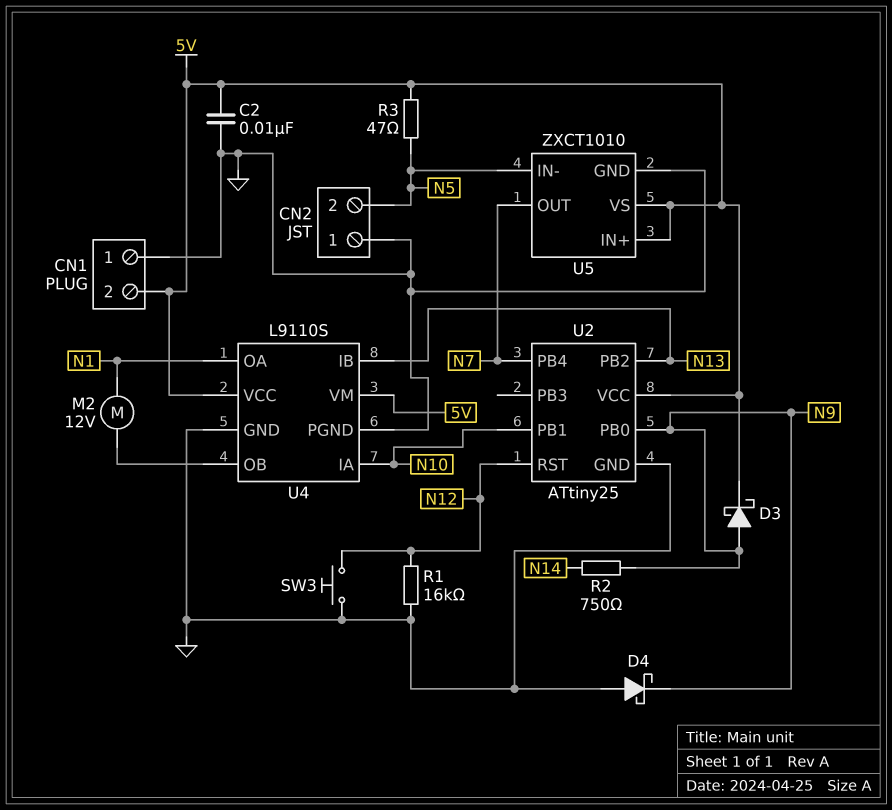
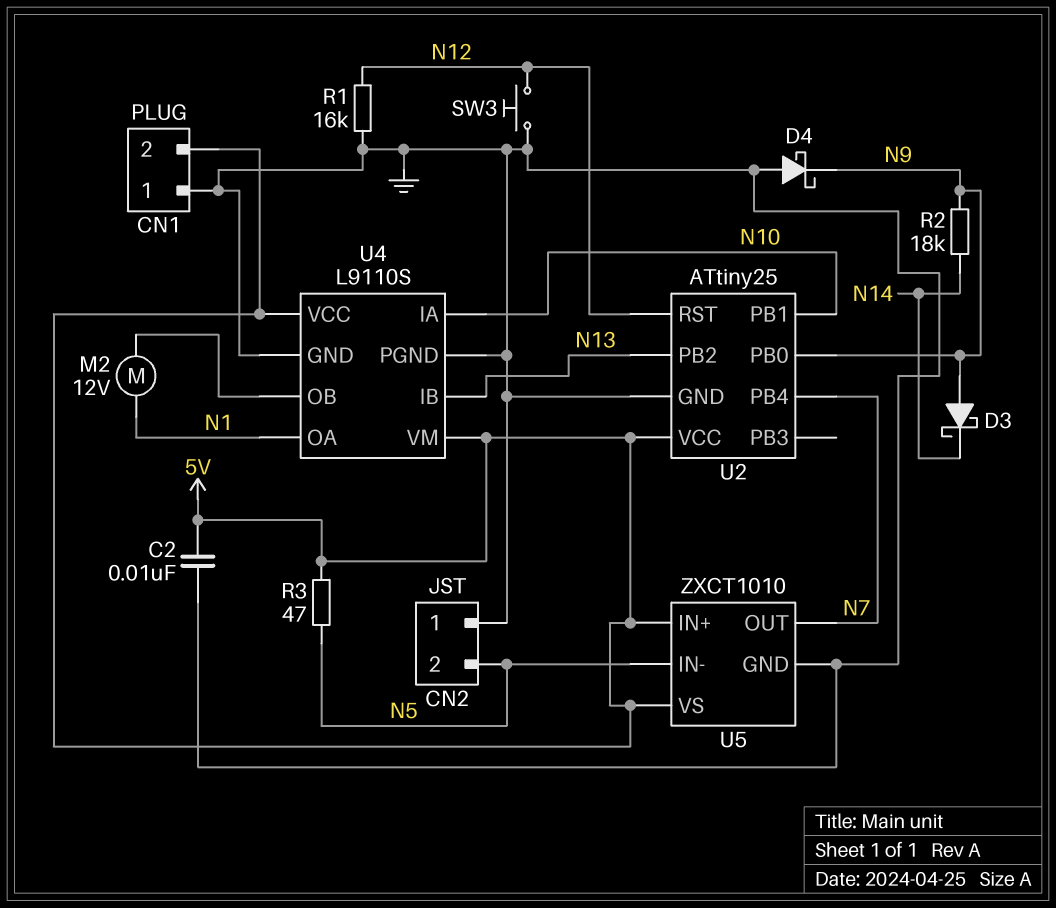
D3: schottky (A N9, K 5V) -> schottky (A N9, K N14)
R2: 750 (N9, N14) -> 18k (N9, N14)

